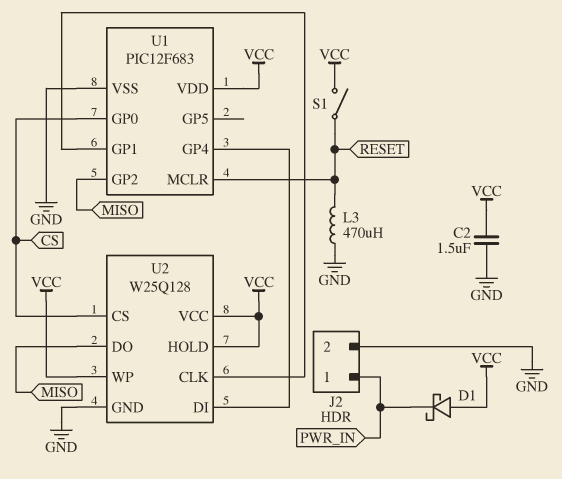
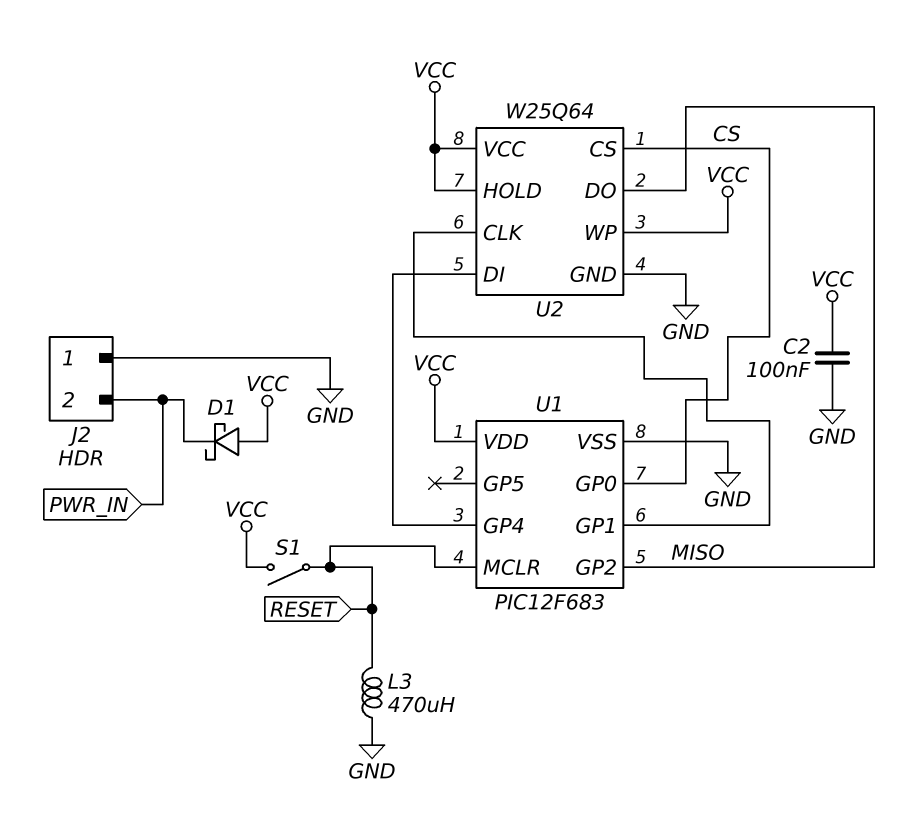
C2: 1.5uF (GND, VCC) -> 100nF (GND, VCC)
J2 pin 1: PWR_IN -> GND
J2 pin 2: GND -> PWR_IN
U2: W25Q128 -> W25Q64

